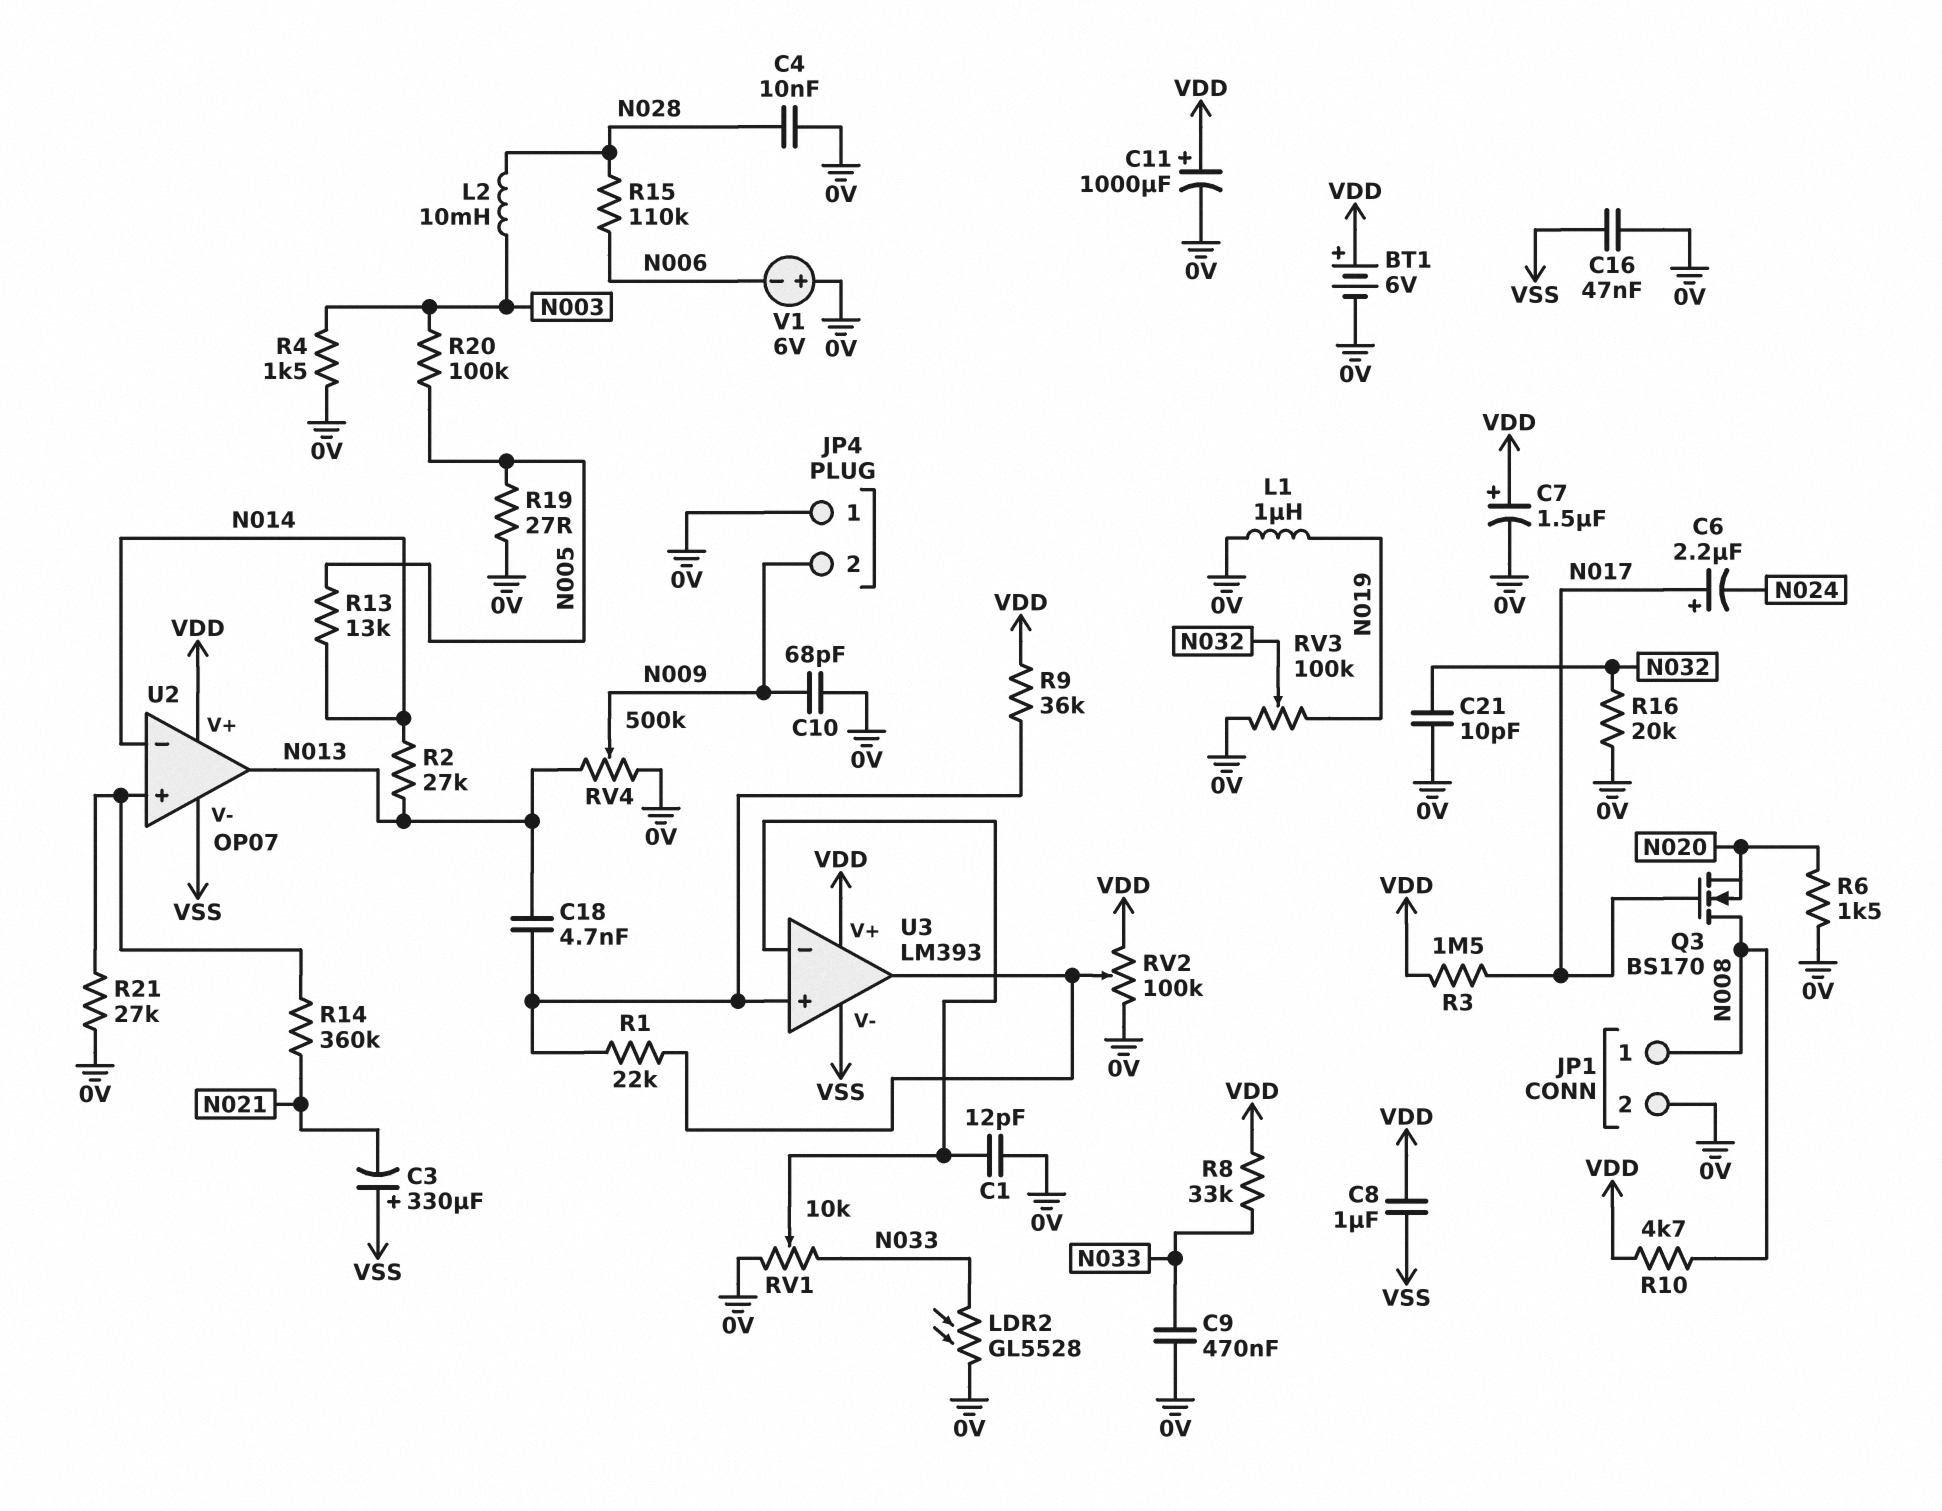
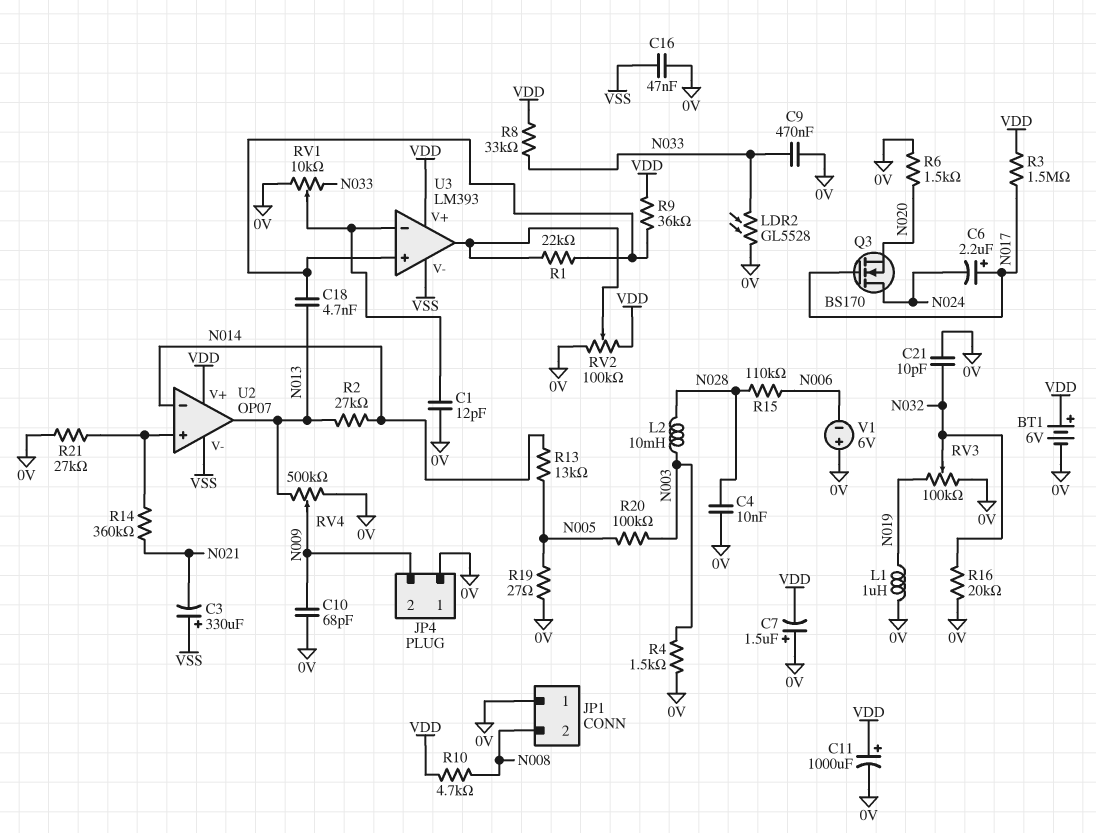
C7: 1.5uF (plus VDD, minus 0V) -> 1.5uF (plus 0V, minus VDD)
C8: 1uF (VDD, VSS) -> none
JP1 pin 1: N008 -> 0V
JP1 pin 2: 0V -> N008
Q3: NMOS BS170 (G N017, D N008, S N020) -> NMOS BS170 (G N017, D N024, S N020)

